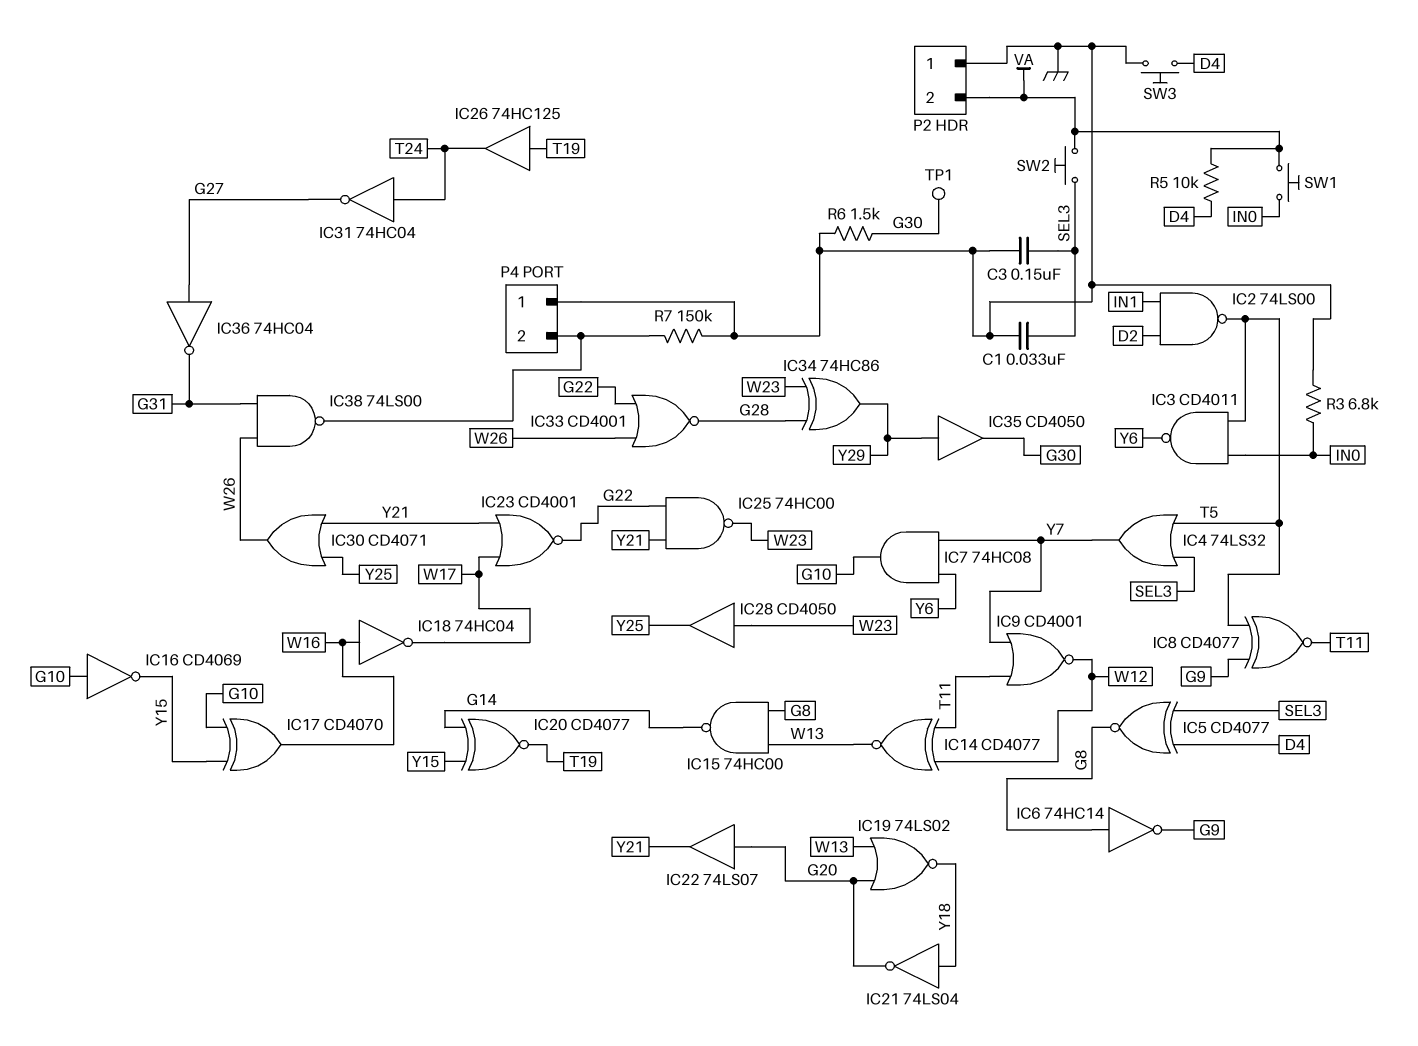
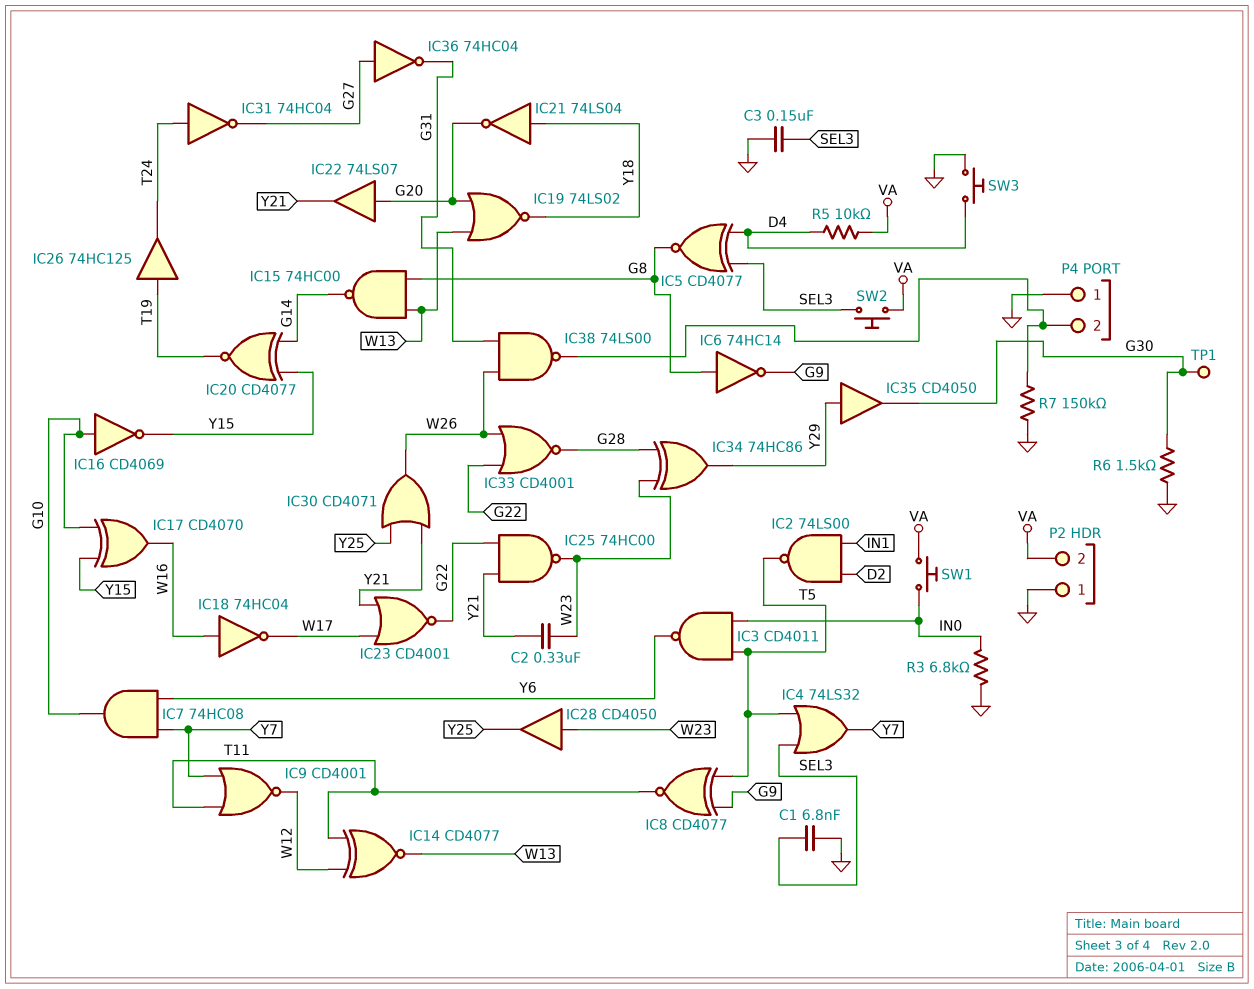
C1: 33nF (GND, SEL3) -> 6.8nF (GND, SEL3)
C2: none -> 330nF (W23, Y21)

